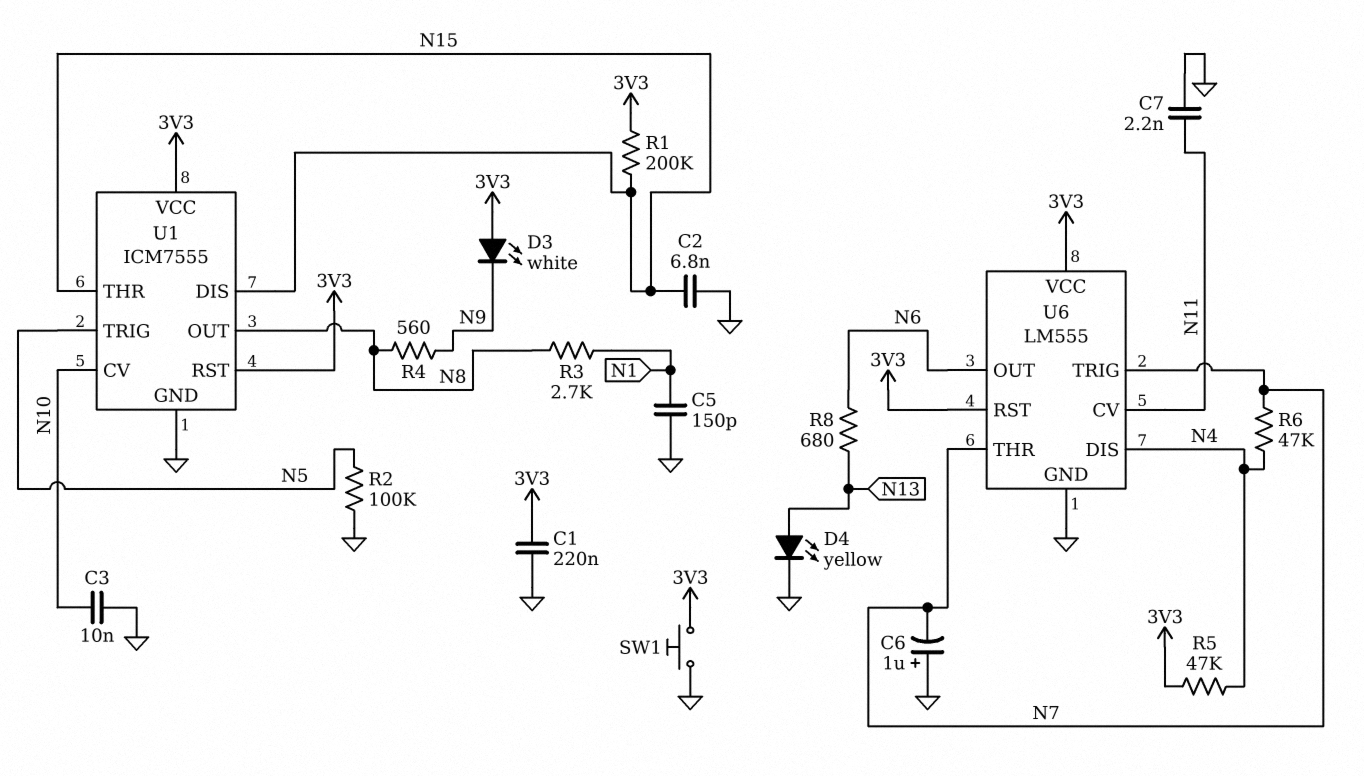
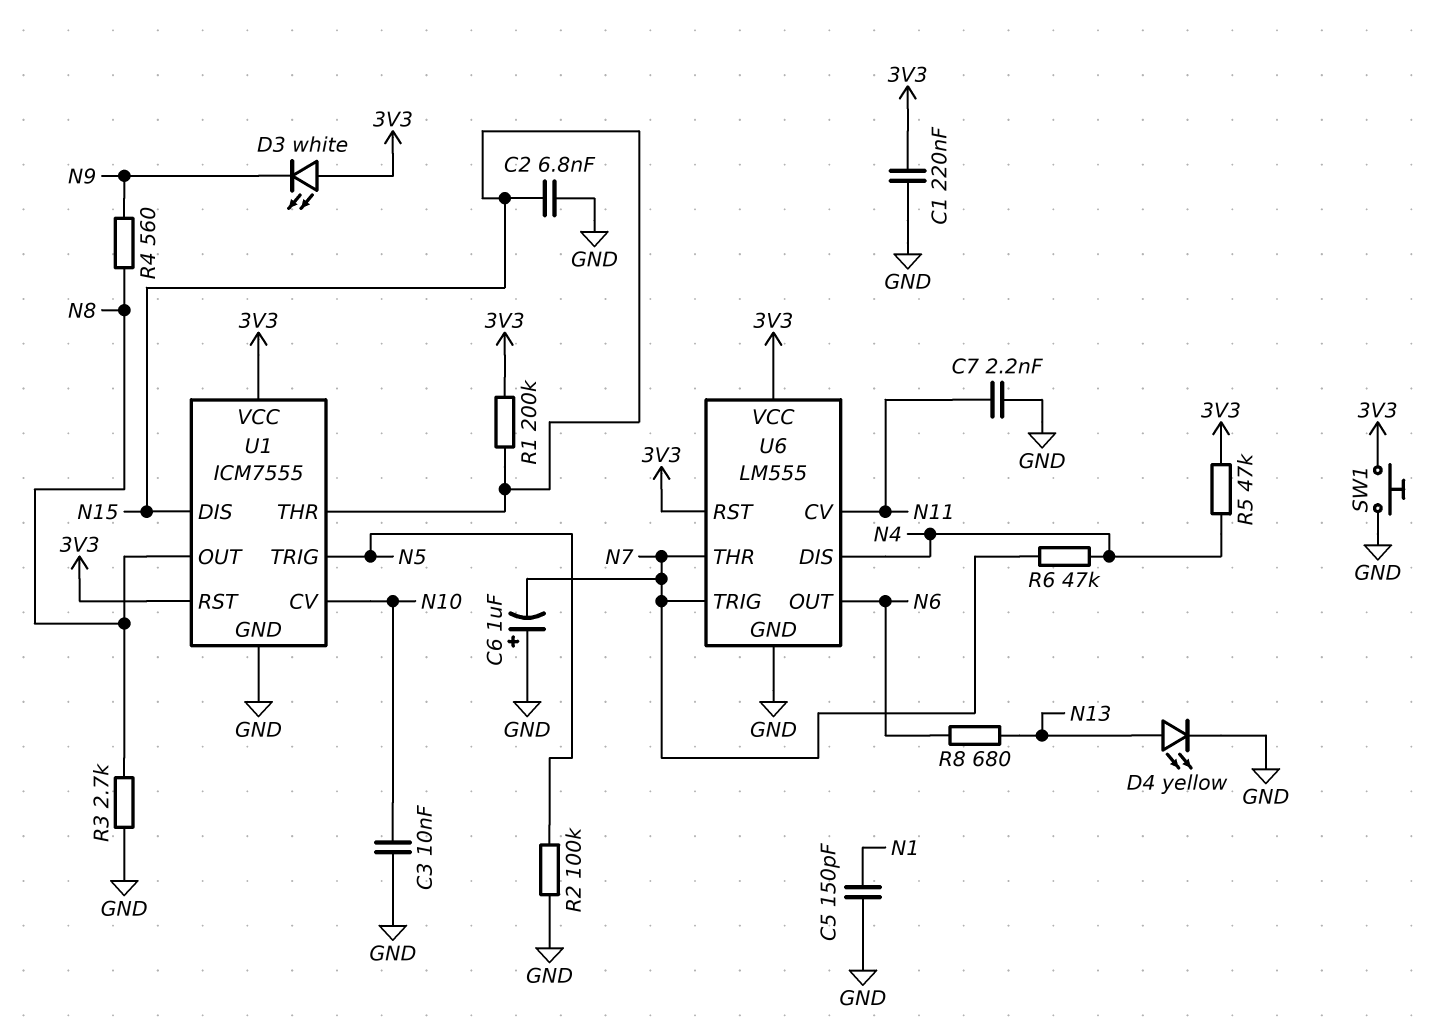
R3: 2.7k (N1, N8) -> 2.7k (GND, N8)

